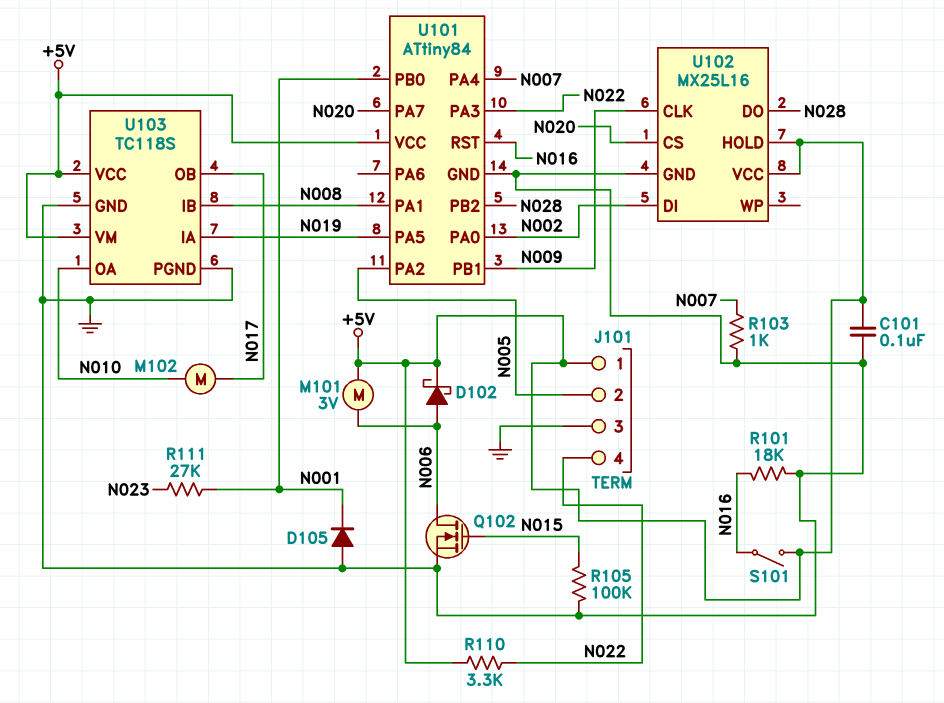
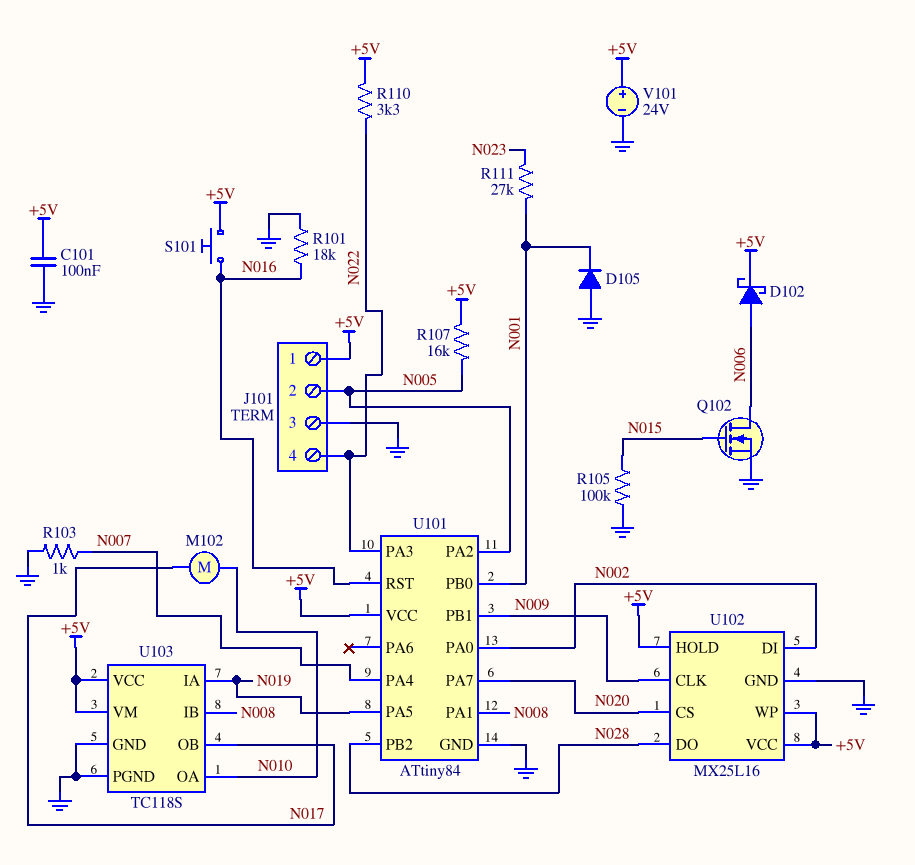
M101: motor 3V (+5V, N006) -> none
R107: none -> 16k (+5V, N005)
S101: switch (+5V, N016) -> button (+5V, N016)
U102 pin WP: none -> +5V
V101: none -> 24V (plus +5V, minus GND)

